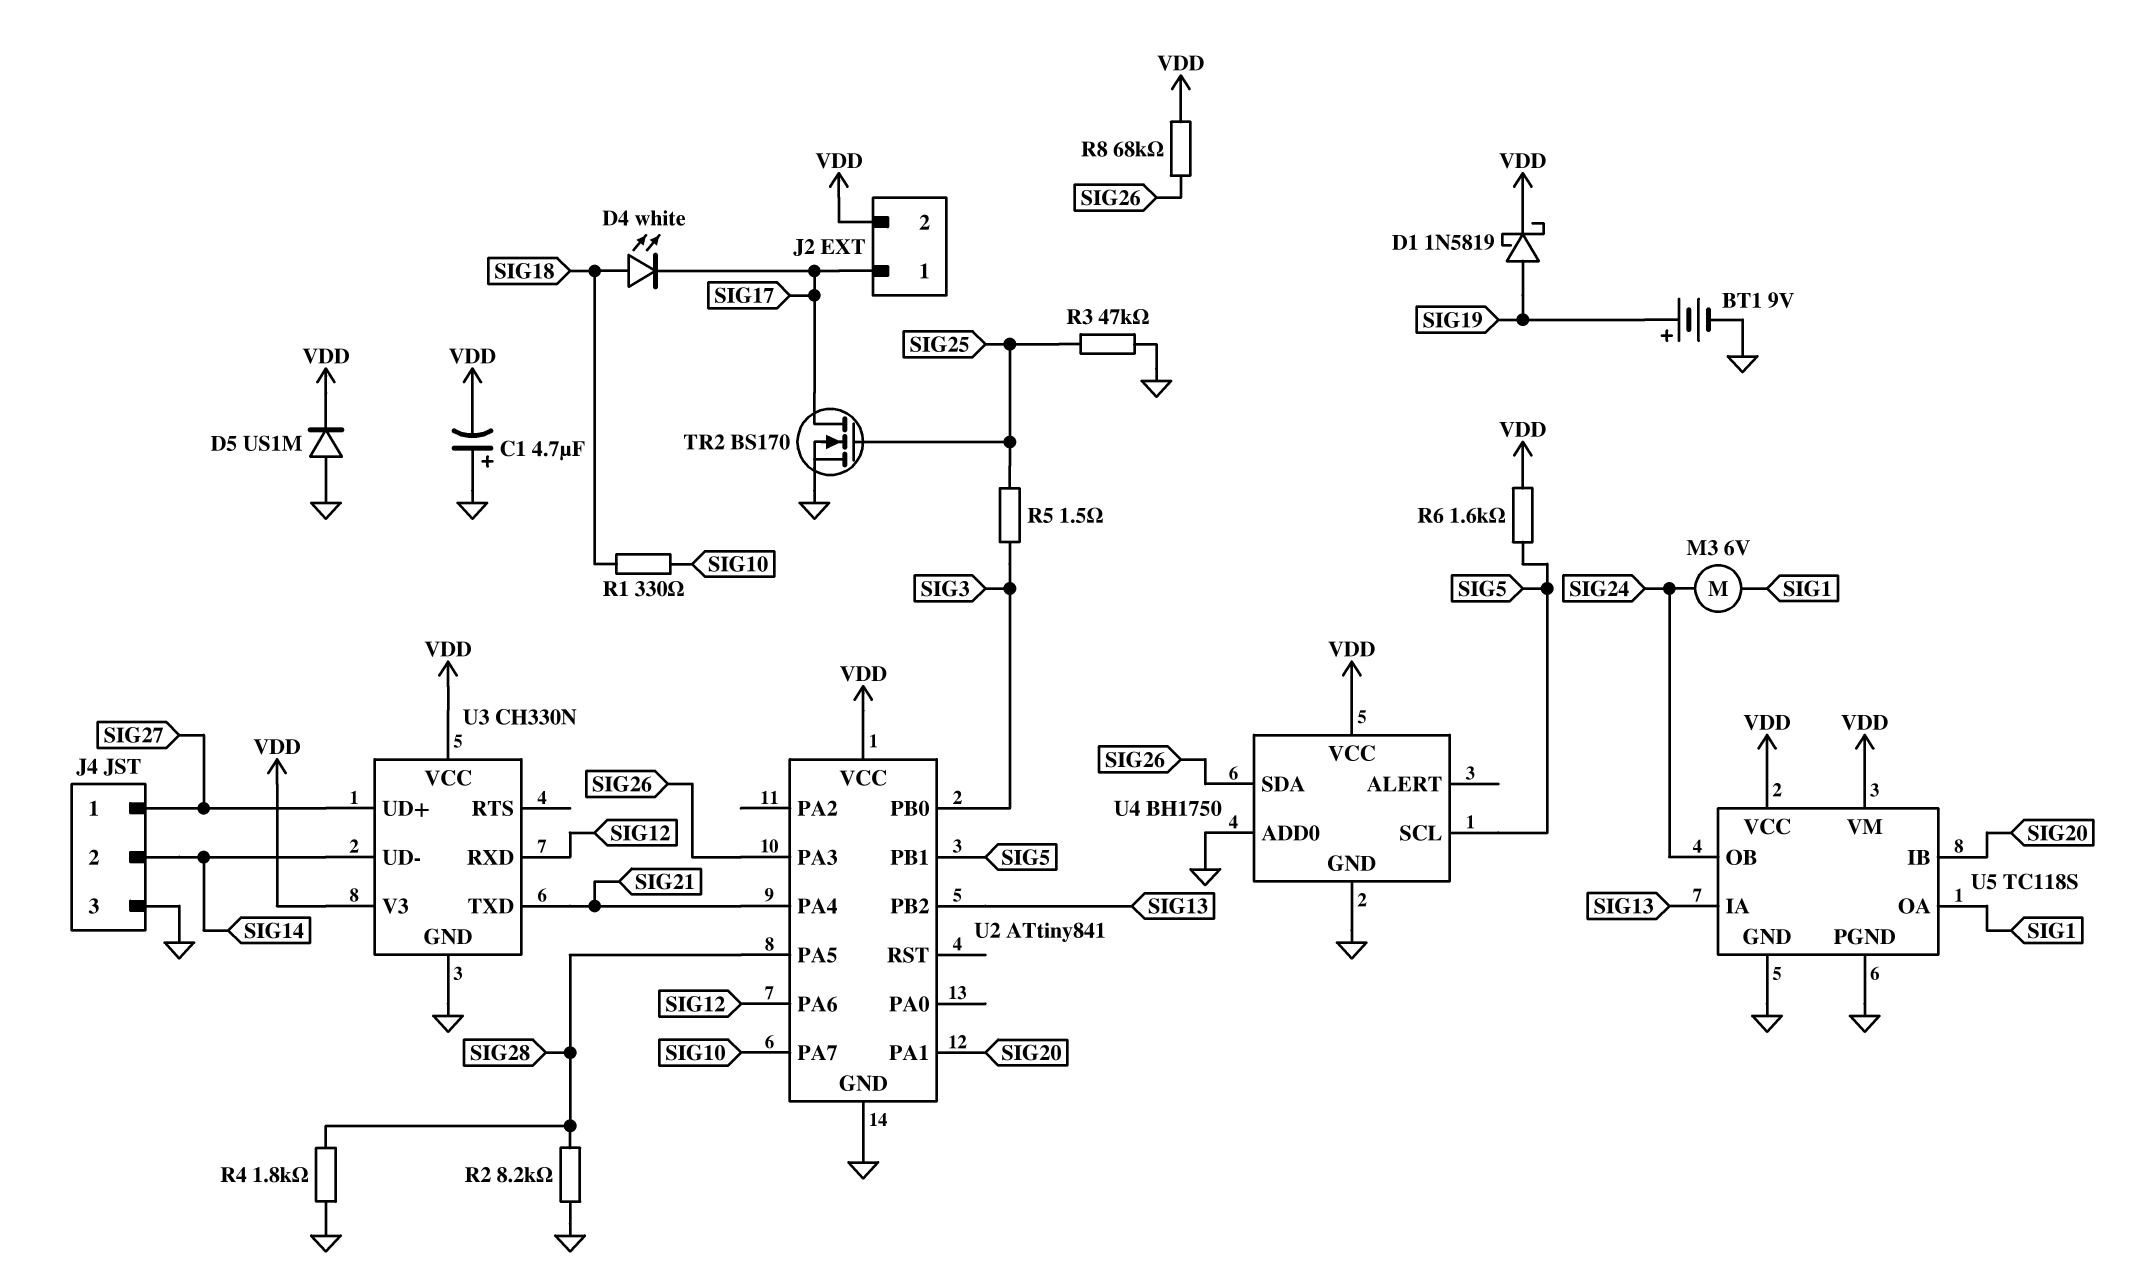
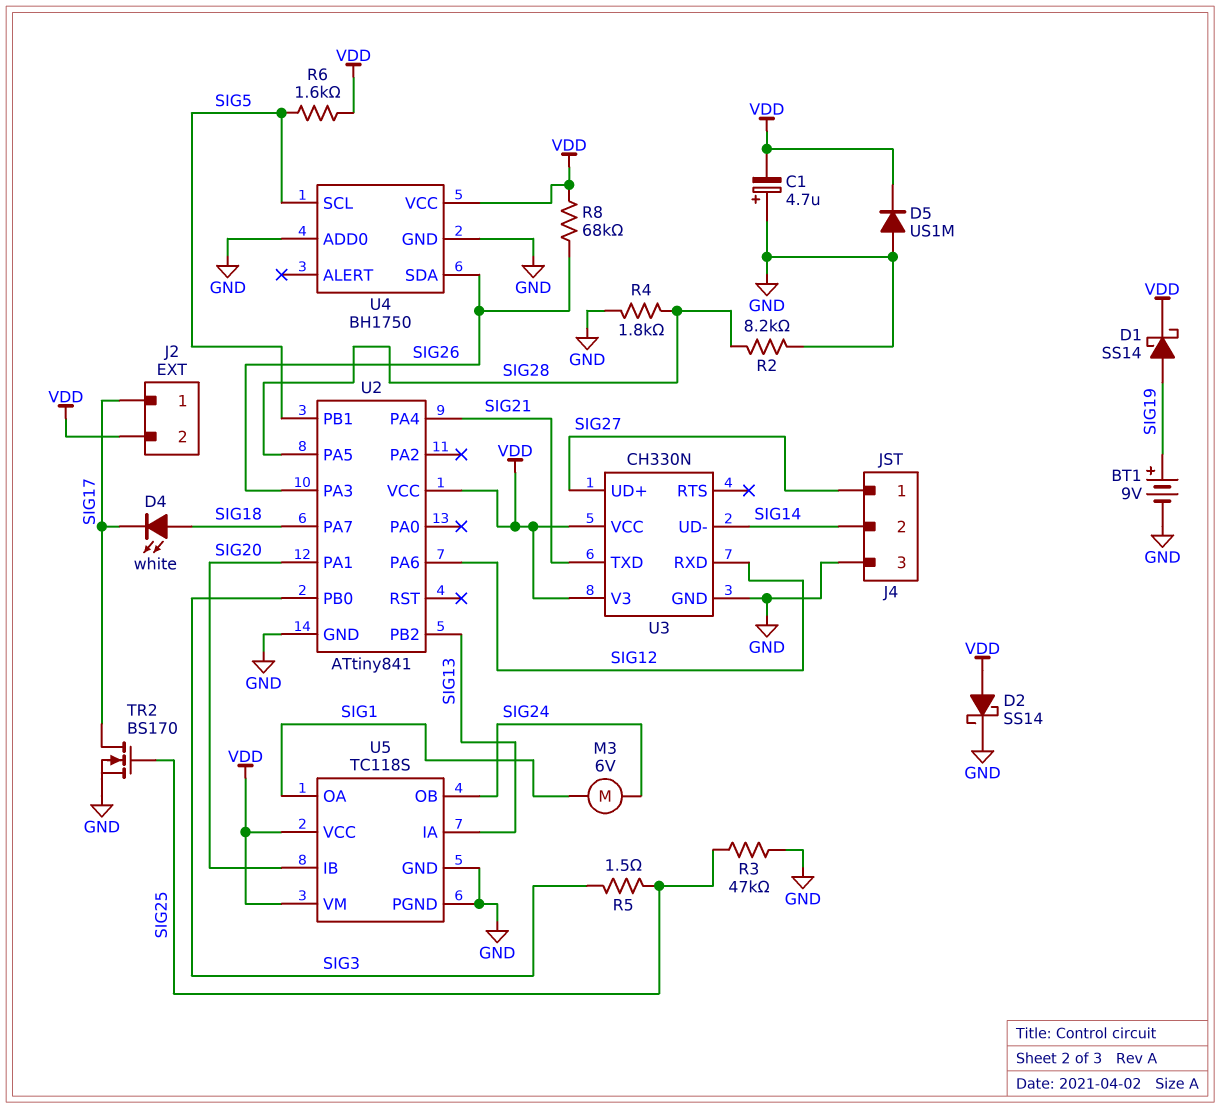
D1: schottky 1N5819 (A SIG19, K VDD) -> schottky SS14 (A SIG19, K VDD)
D2: none -> schottky SS14 (A VDD, K GND)
R1: 330 (SIG10, SIG18) -> none
U2 pin PA7: SIG10 -> SIG18

